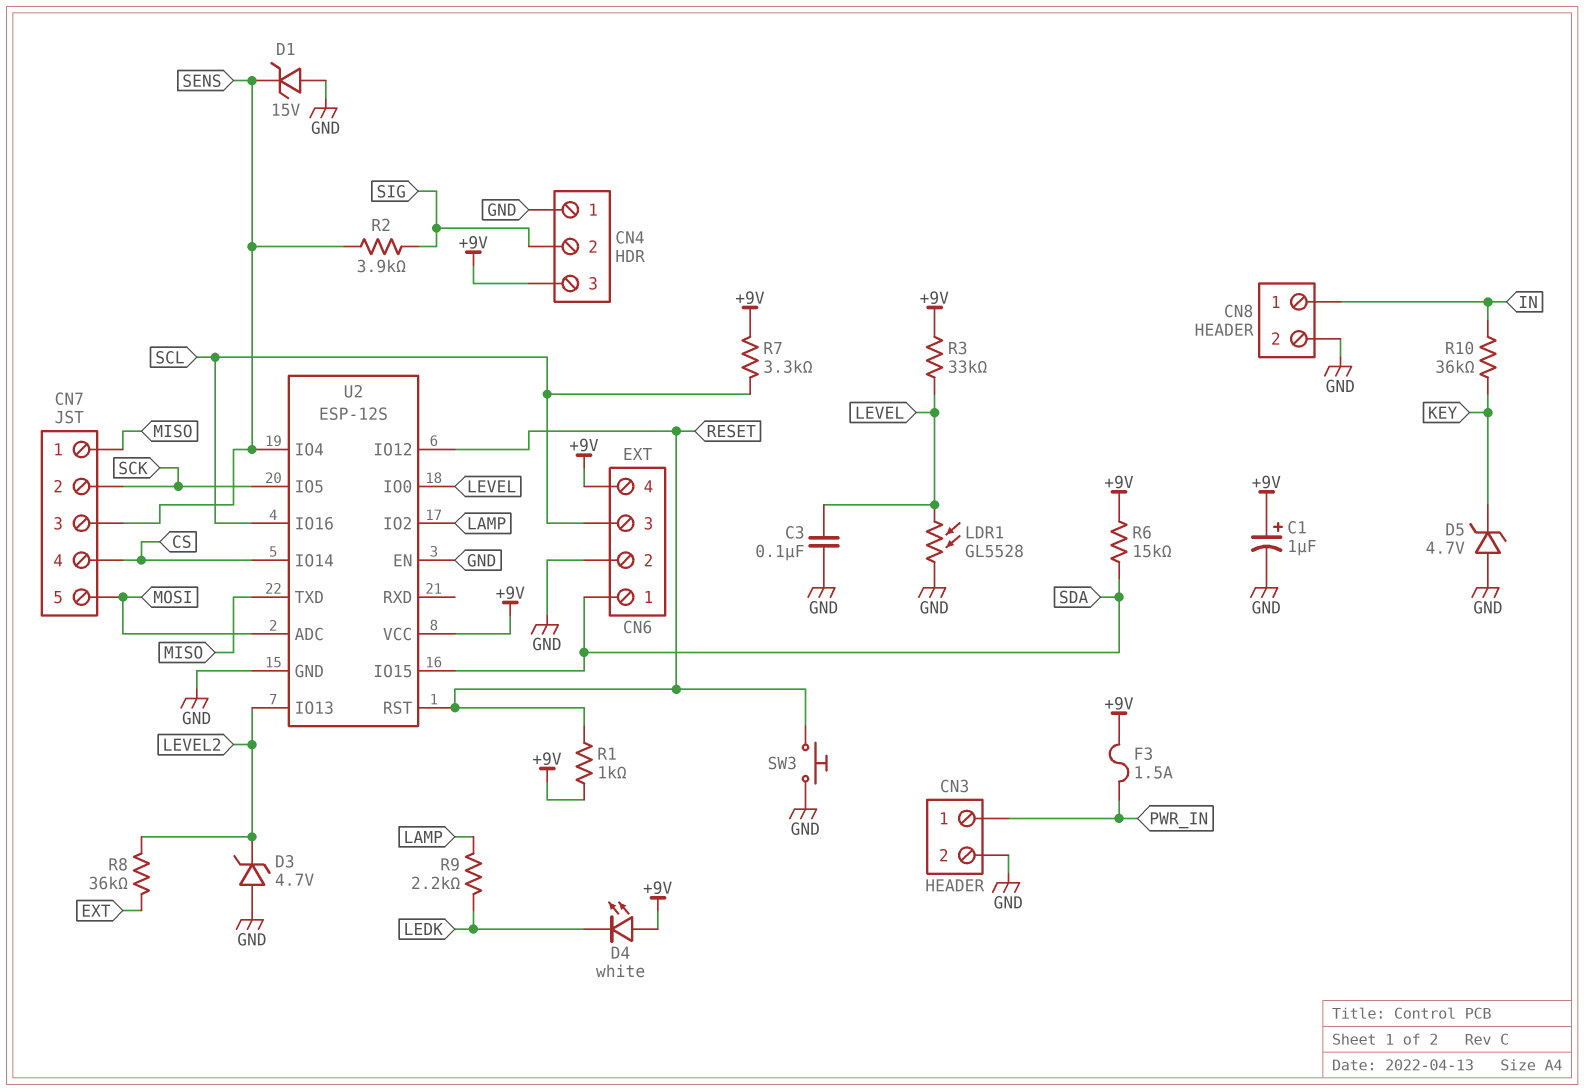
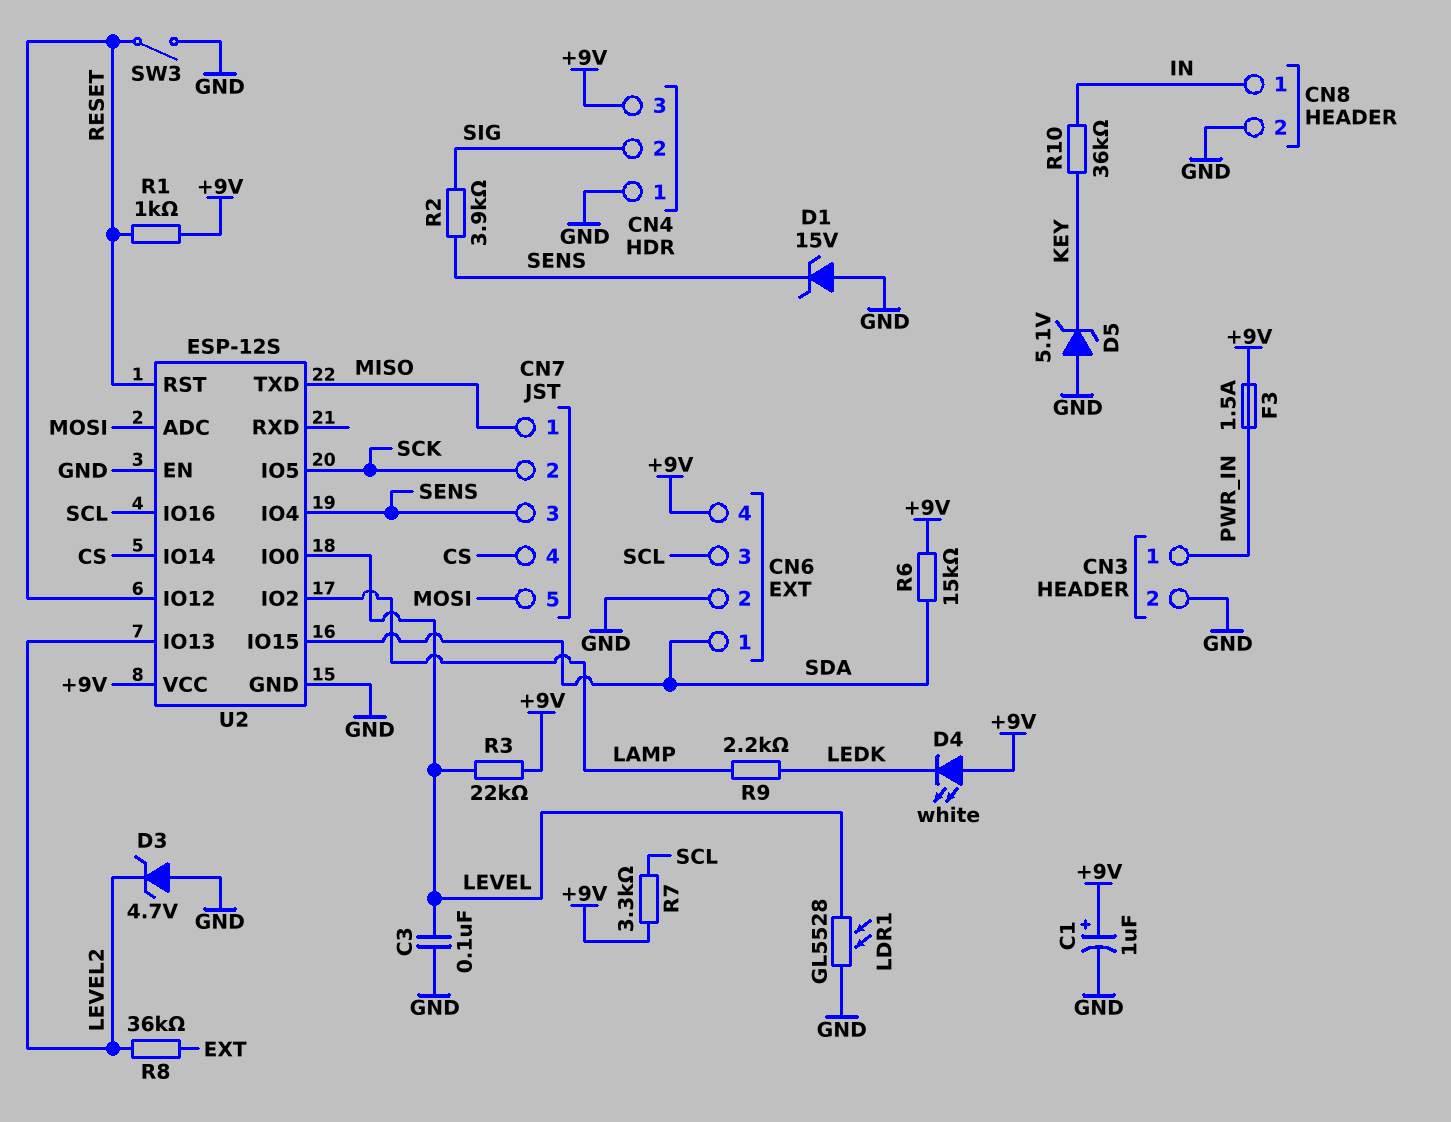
D5: zener 4.7V (A GND, K KEY) -> zener 5.1V (A GND, K KEY)
R3: 33k (+9V, LEVEL) -> 22k (+9V, LEVEL)
SW3: button (GND, RESET) -> switch (GND, RESET)

